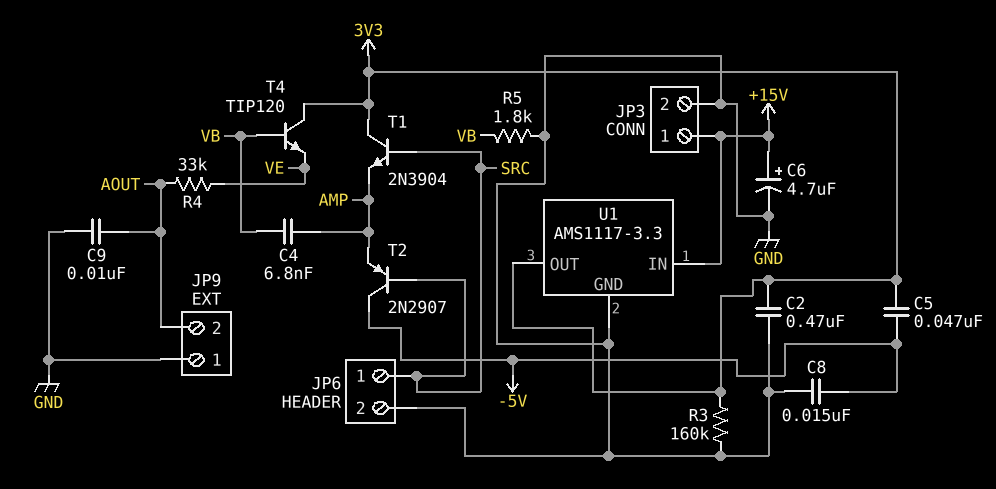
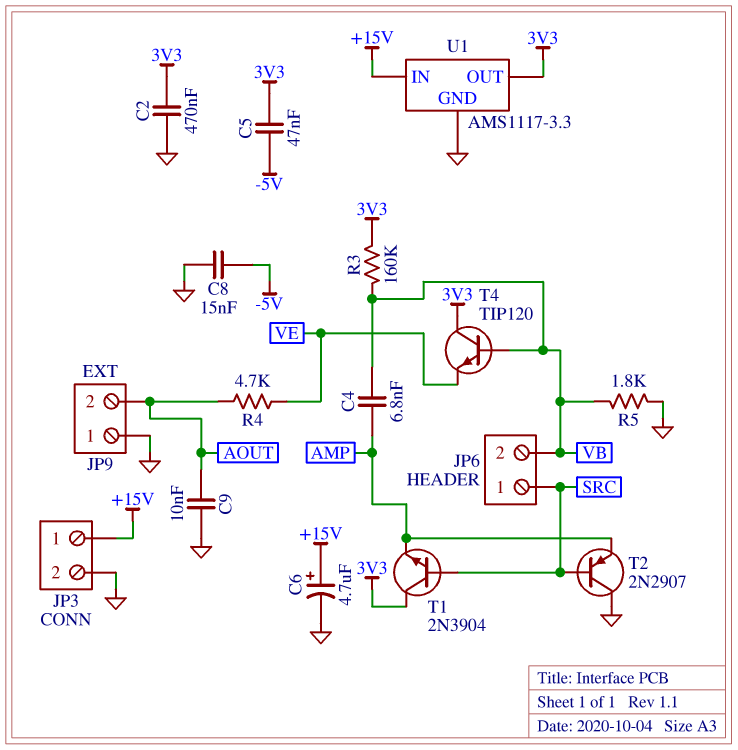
JP6 pin 2: GND -> VB
R3: 160k (3V3, GND) -> 160k (3V3, VB)
R4: 33k (AOUT, VE) -> 4.7k (AOUT, VE)
T2: PNP 2N2907 (B SRC, C -5V, E AMP) -> PNP 2N2907 (B SRC, C GND, E AMP)

